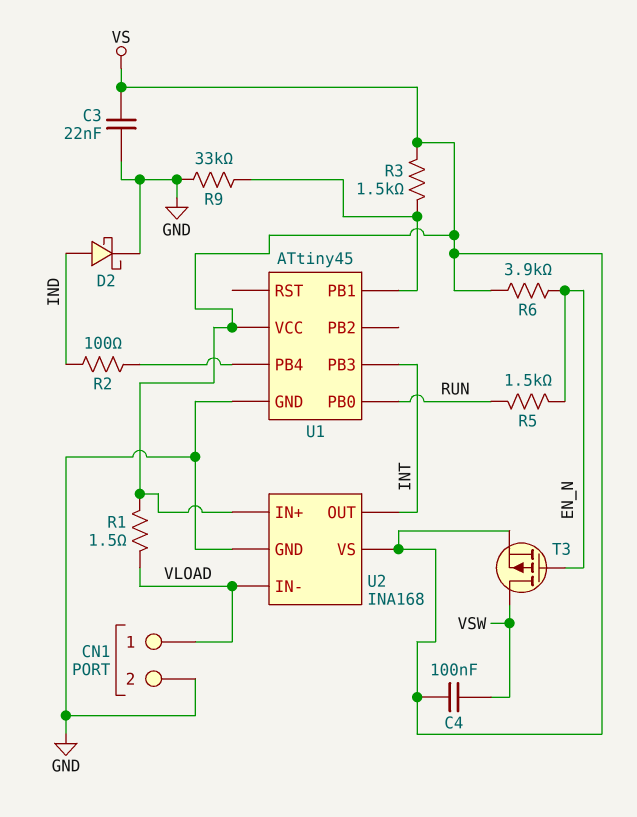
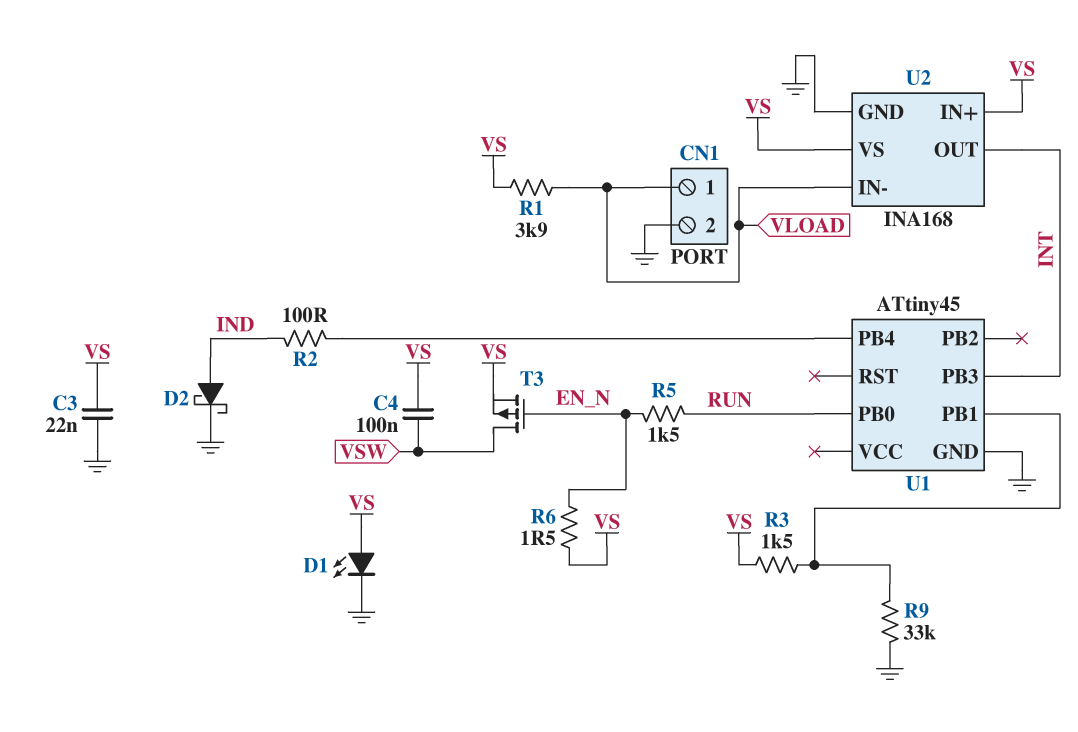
D1: none -> LED (A VS, K GND)
R1: 1.5 (VLOAD, VS) -> 3.9k (VLOAD, VS)
R6: 3.9k (EN_N, VS) -> 1.5 (EN_N, VS)
U1 pin VCC: VS -> none

